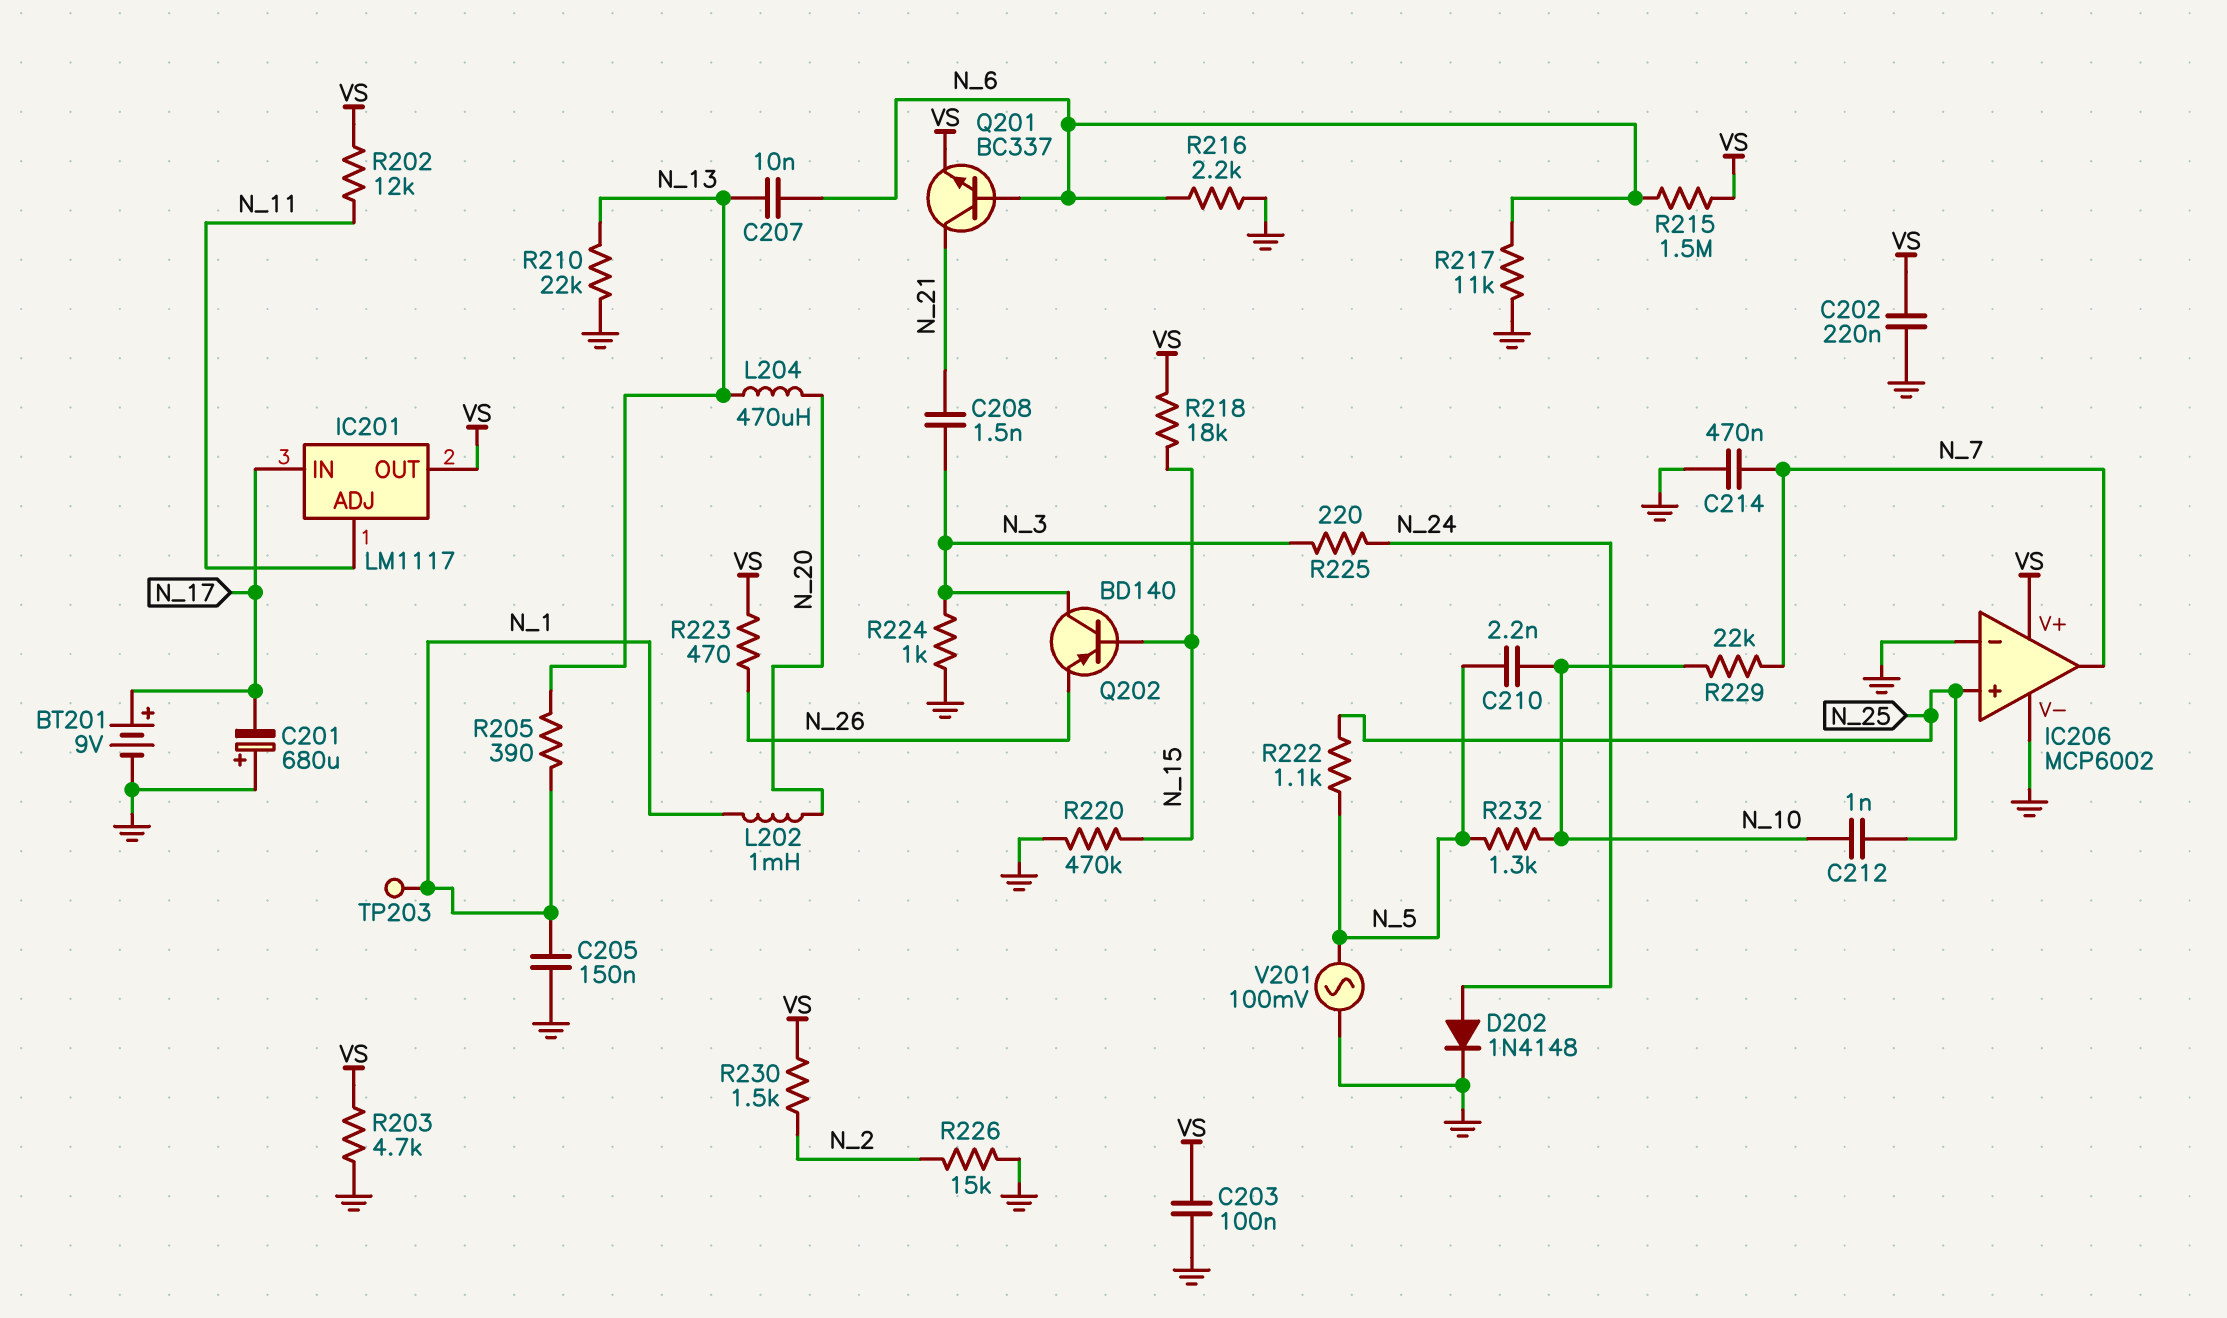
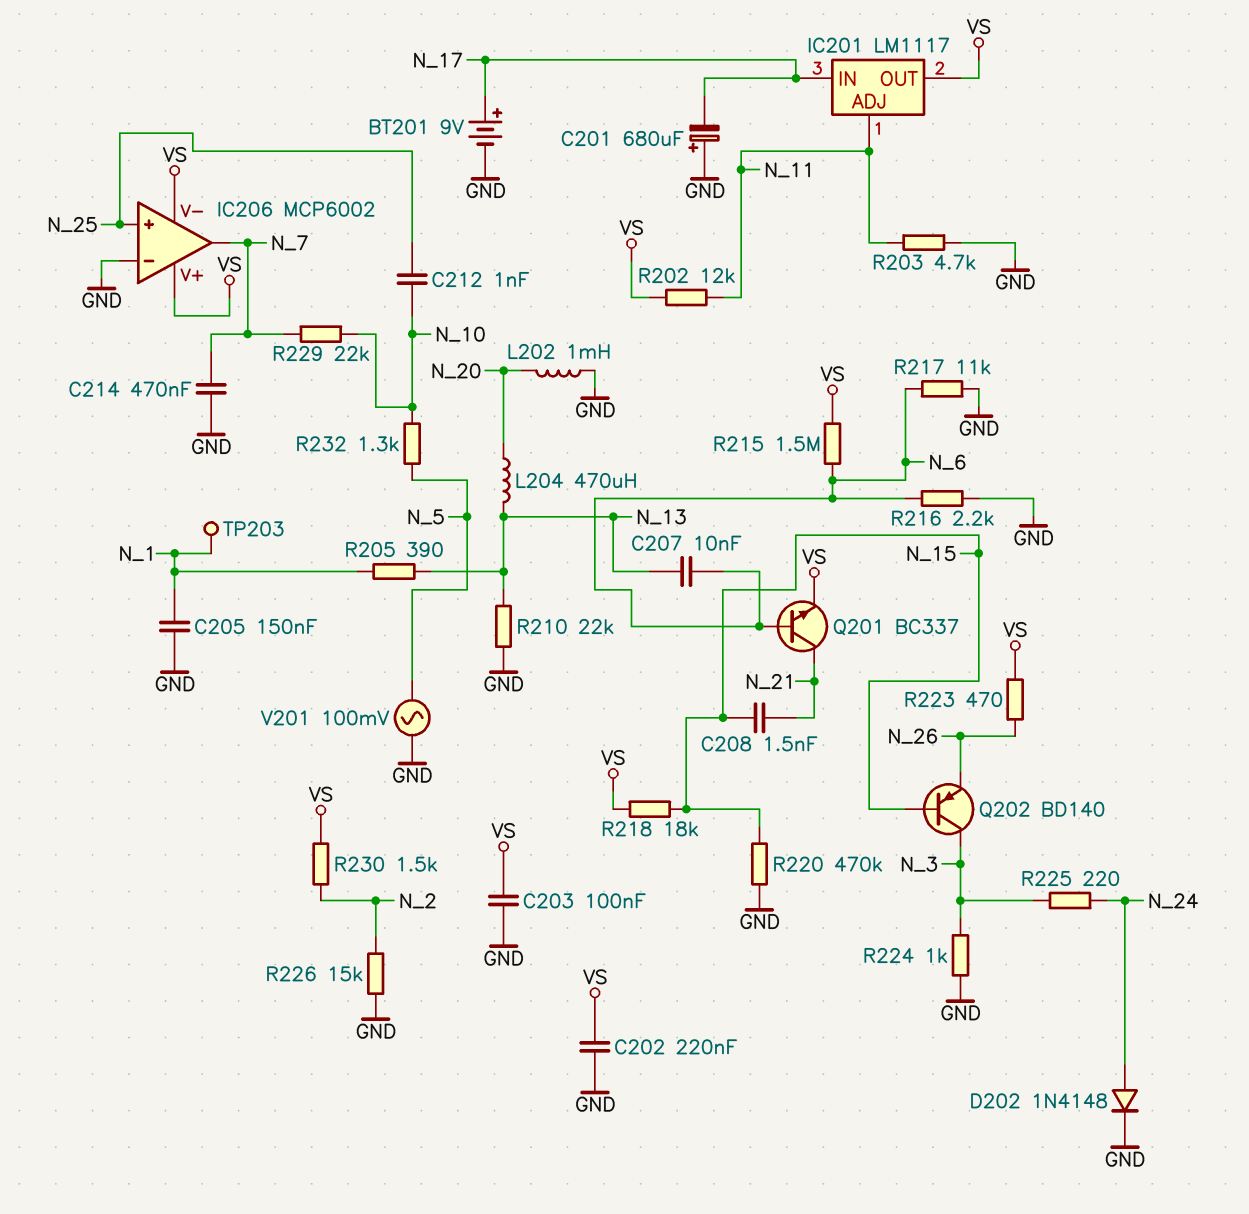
C208: 1.5nF (N_3, N_21) -> 1.5nF (N_15, N_21)
C210: 2.2nF (N_5, N_10) -> none
IC206 pin V-: GND -> VS
L202: 1mH (N_1, N_20) -> 1mH (GND, N_20)
R203: 4.7k (GND, VS) -> 4.7k (GND, N_11)
R222: 1.1k (N_5, N_25) -> none

